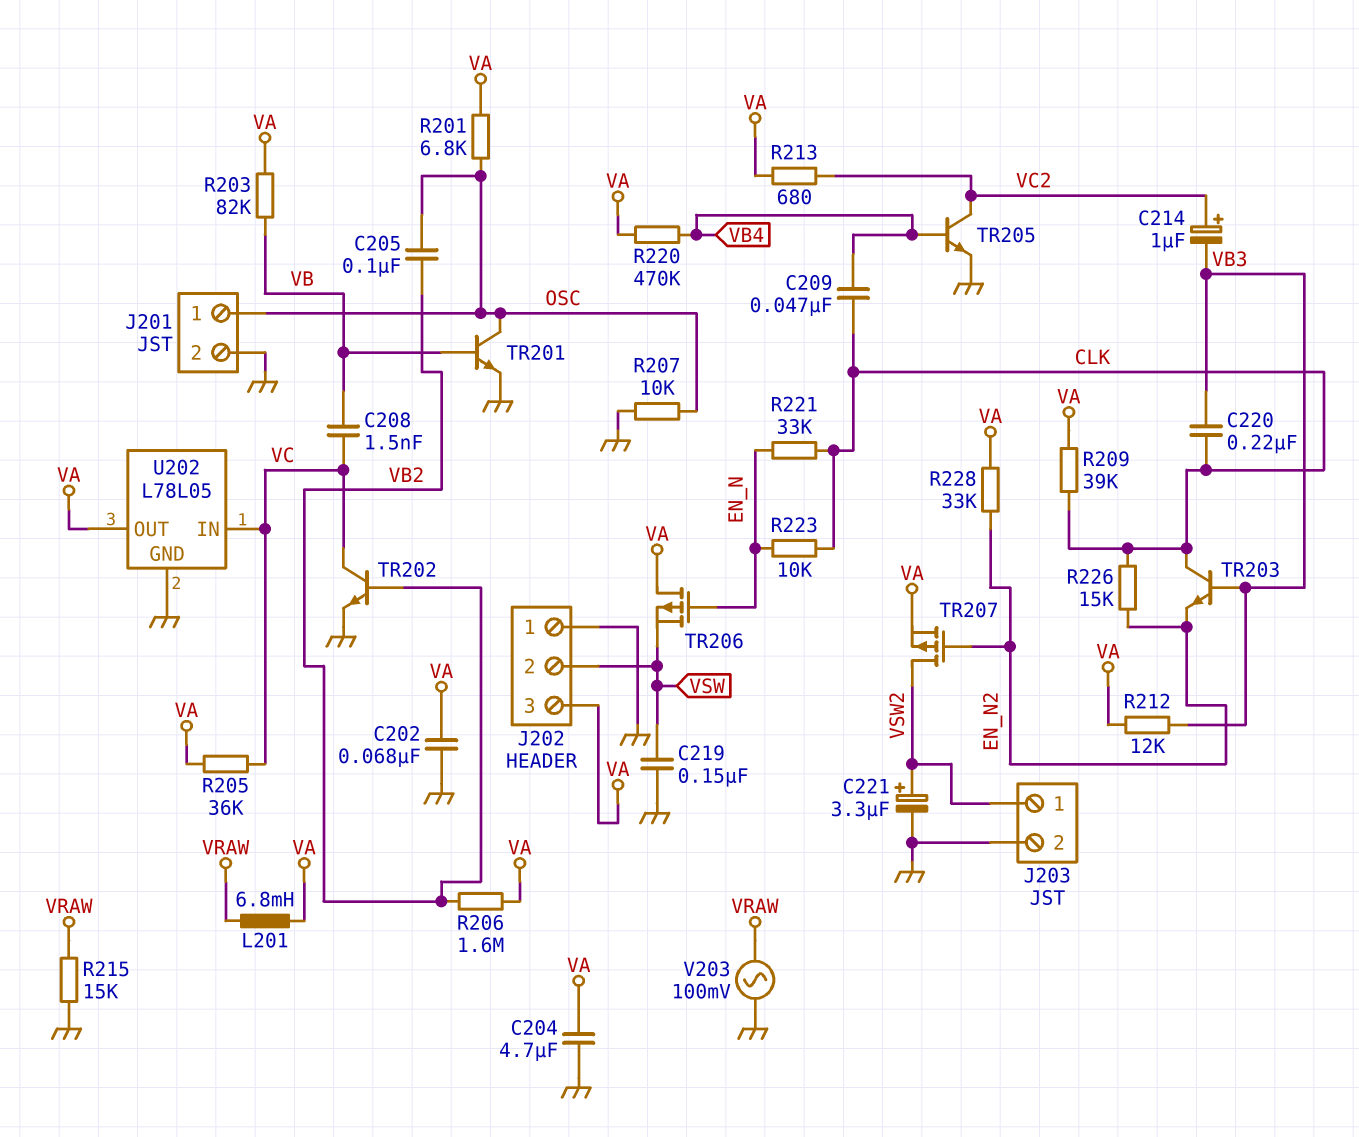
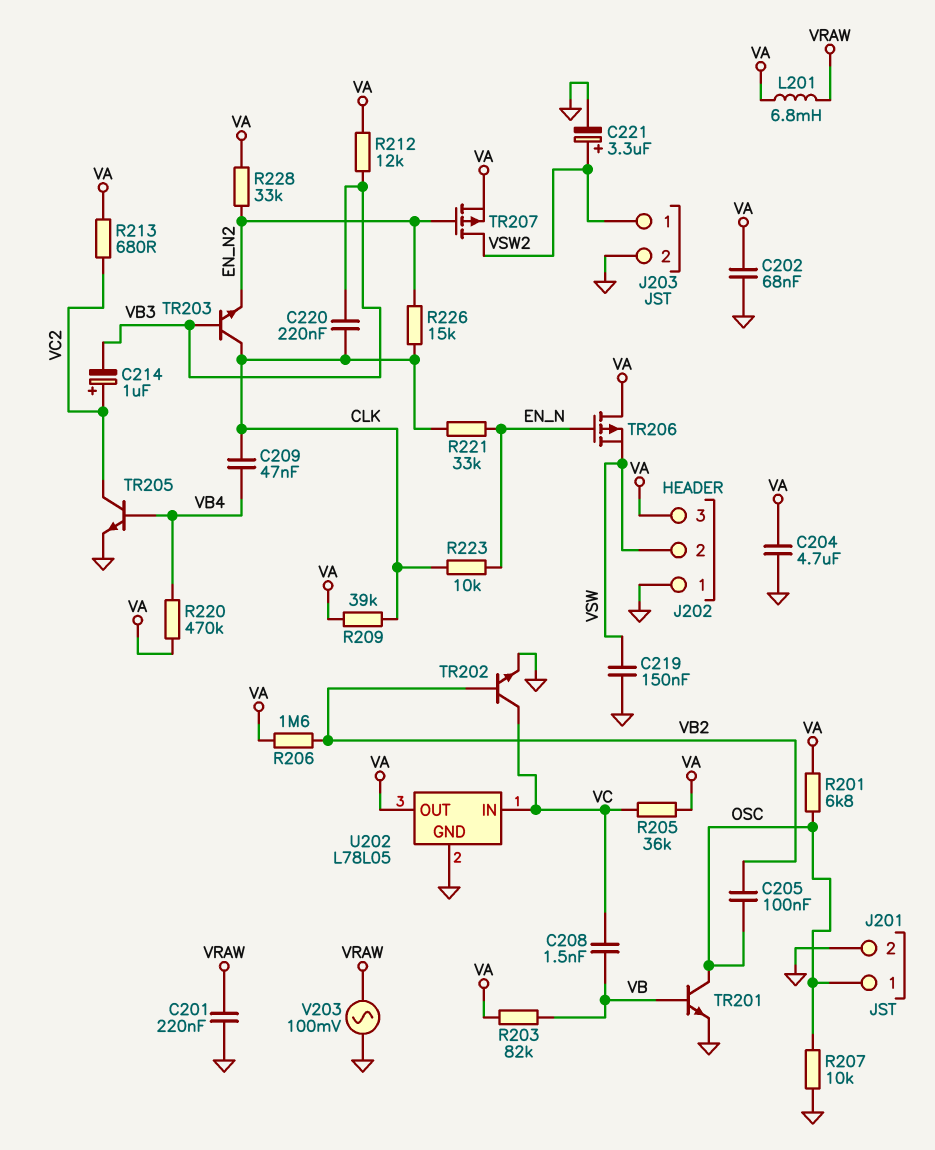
C201: none -> 220nF (GND, VRAW)
R215: 15k (GND, VRAW) -> none

